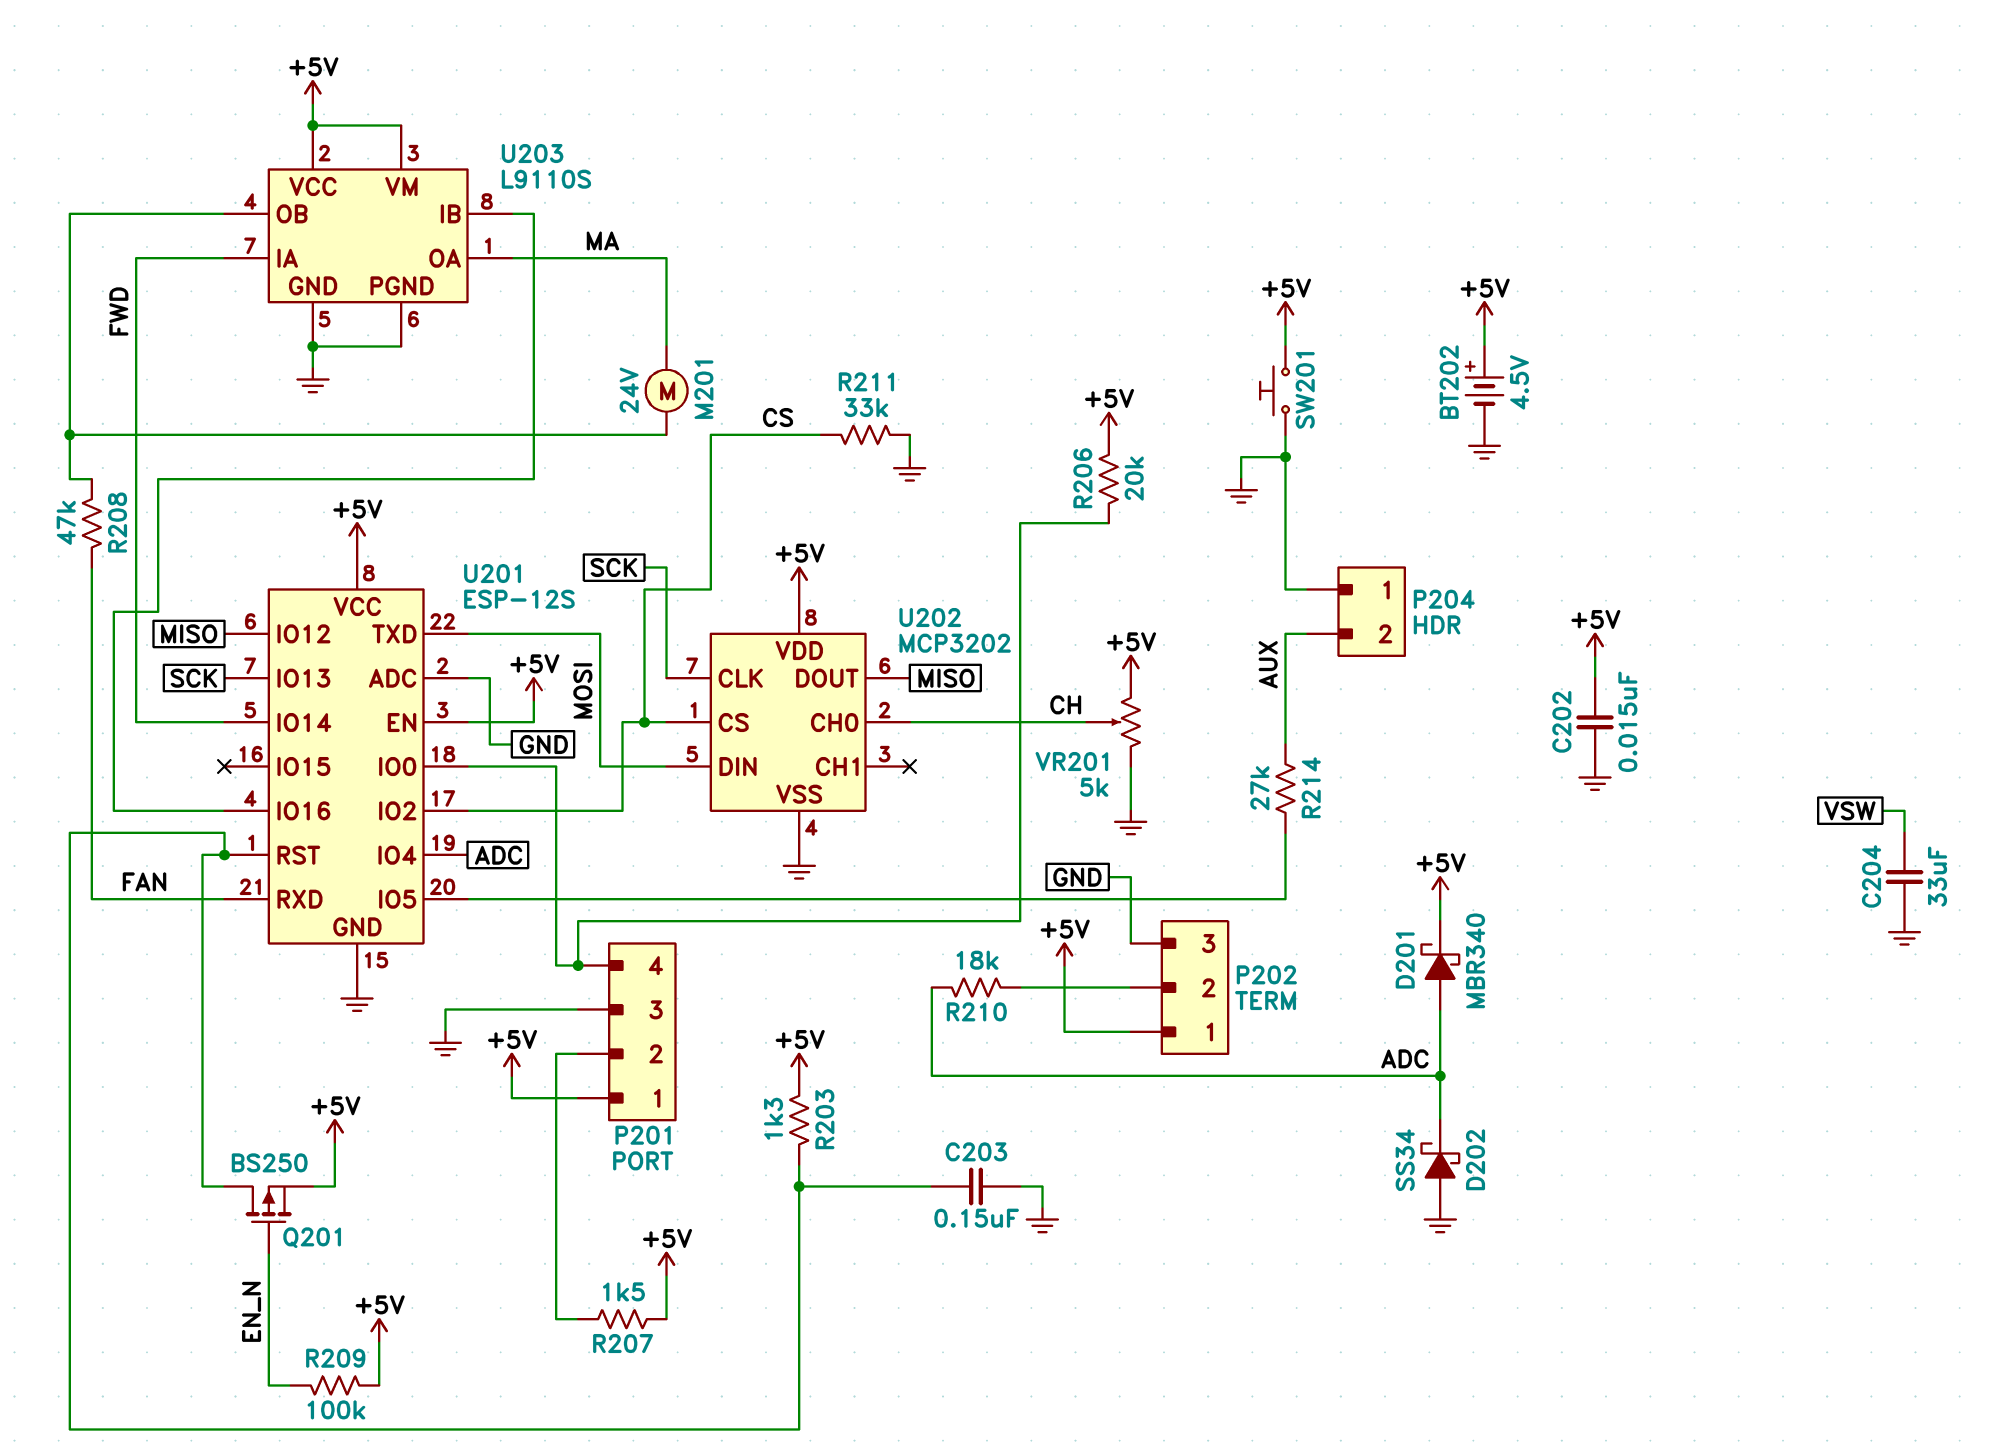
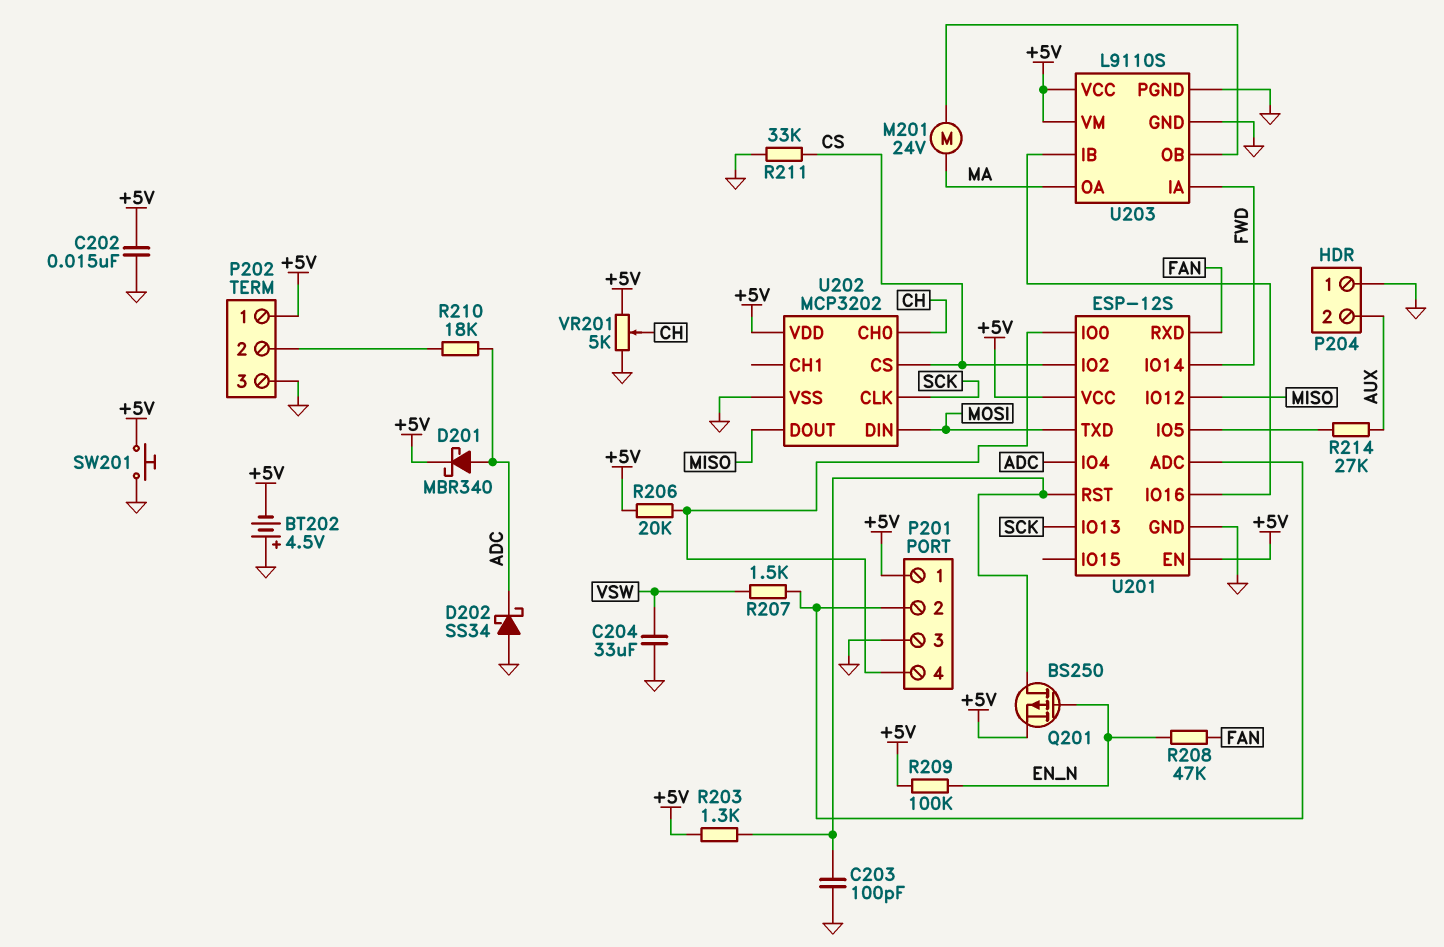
BT202: 4.5V (plus +5V, minus GND) -> 4.5V (plus GND, minus +5V)
C203: 150nF (GND, U201/RST) -> 100pF (GND, U201/RST)
R207: 1.5k (+5V, P201/2) -> 1.5k (P201/2, VSW)
R208: 47k (FAN, U203/OB) -> 47k (EN_N, FAN)
U201 pin ADC: GND -> P201/2

